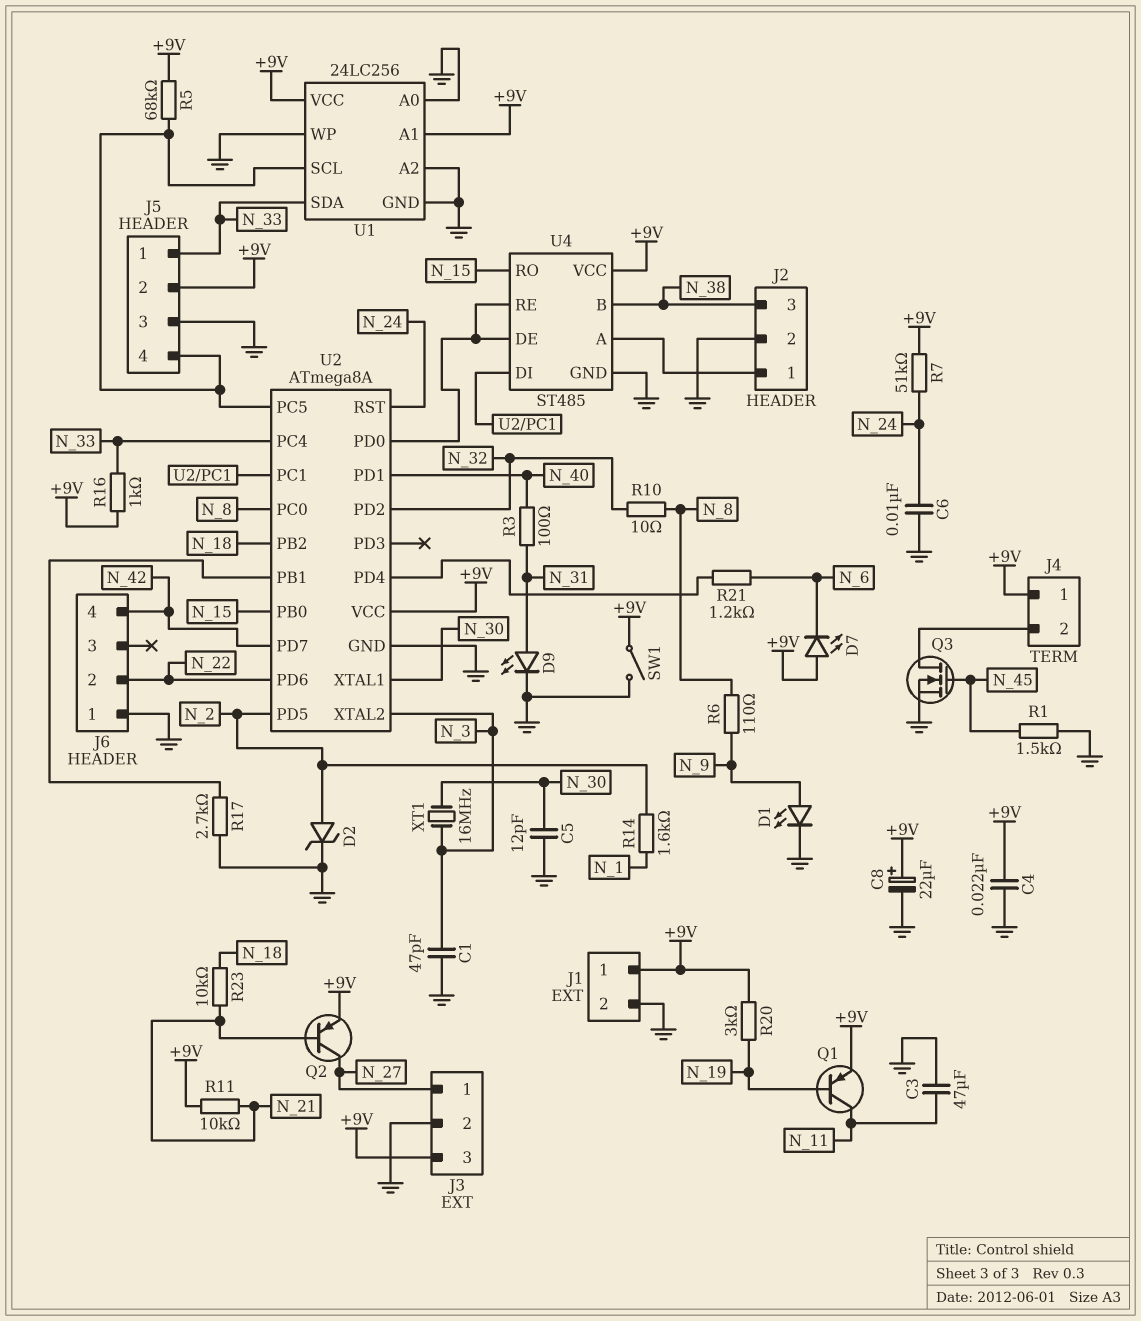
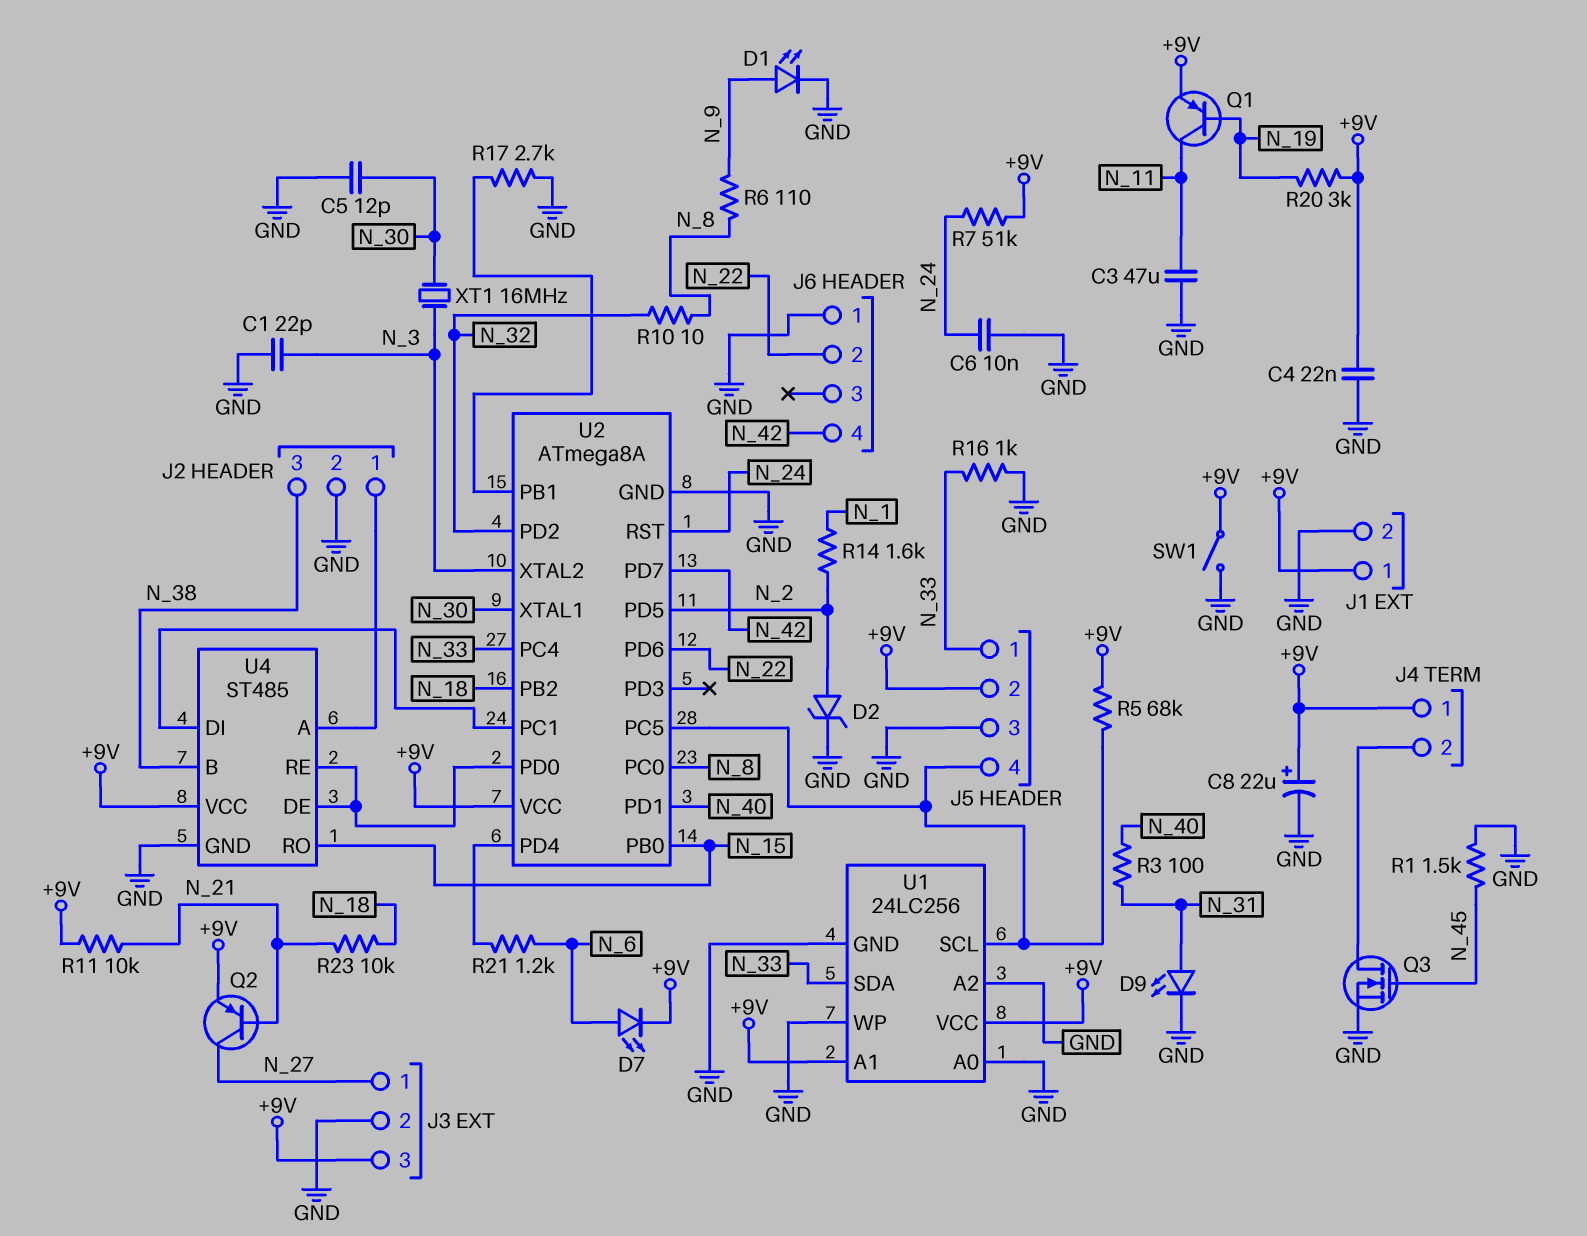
C1: 47pF (GND, N_3) -> 22pF (GND, N_3)
D7: LED (A +9V, K N_6) -> LED (A N_6, K +9V)
R16: 1k (+9V, N_33) -> 1k (GND, N_33)

